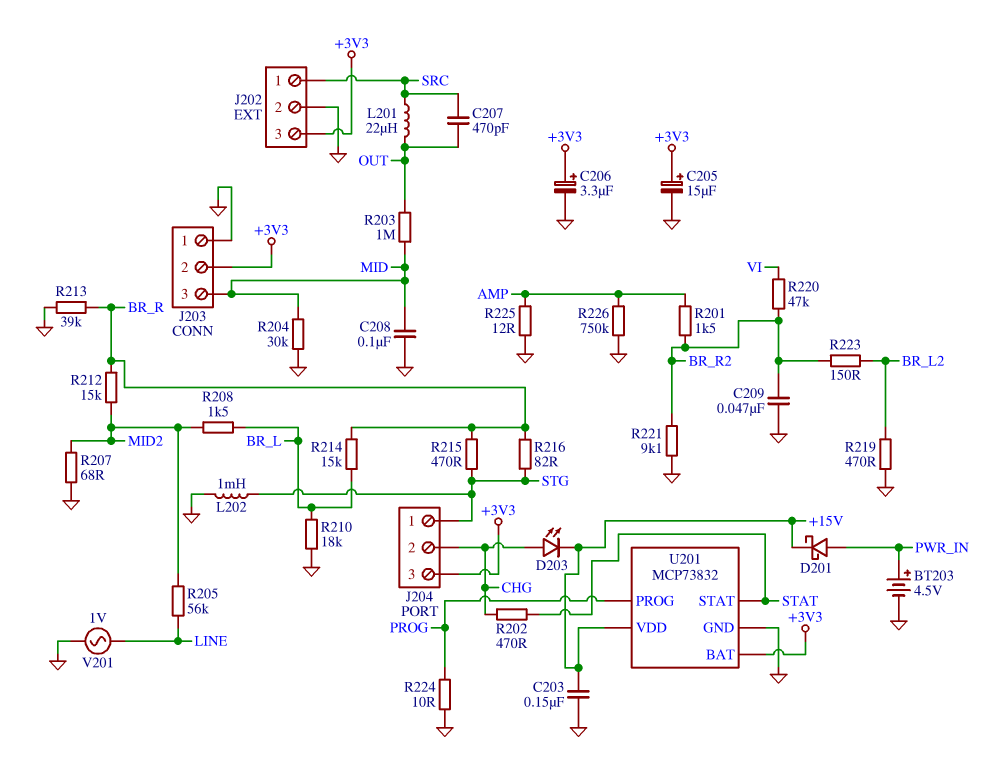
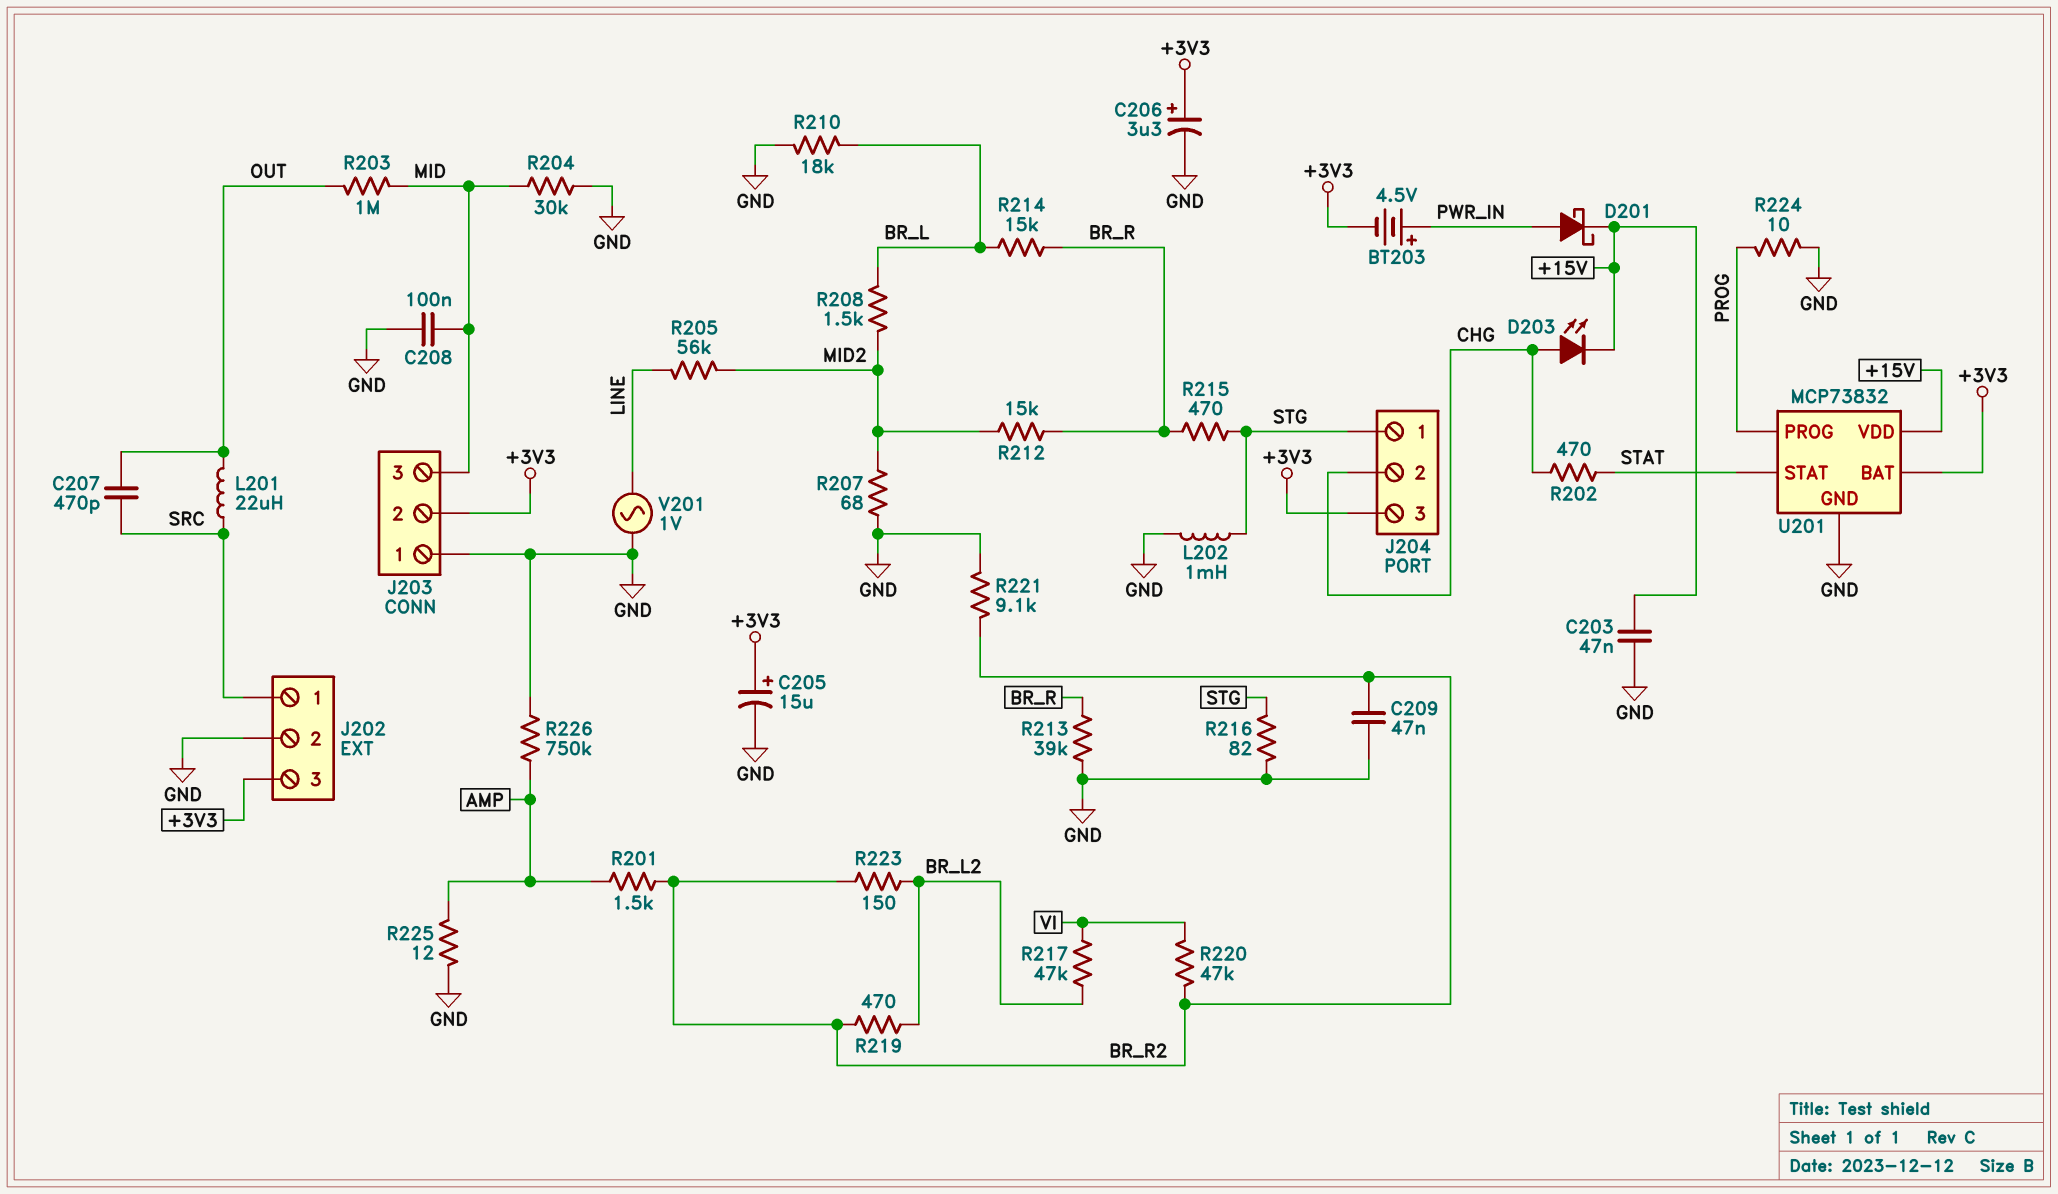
BT203: 4.5V (plus PWR_IN, minus GND) -> 4.5V (plus PWR_IN, minus +3V3)
C203: 150nF (+15V, GND) -> 47nF (+15V, GND)
R216: 82 (BR_R, STG) -> 82 (GND, STG)
R217: none -> 47k (BR_L2, VI)
R219: 470 (BR_L2, GND) -> 470 (BR_L2, BR_R2)

